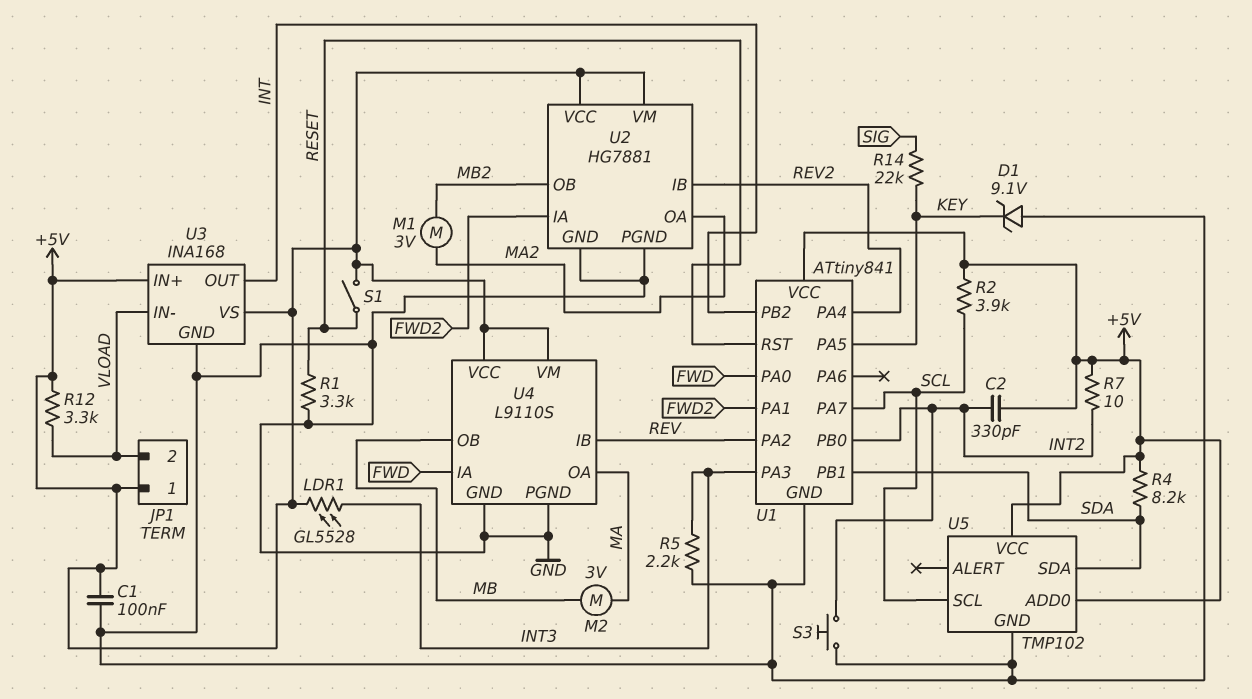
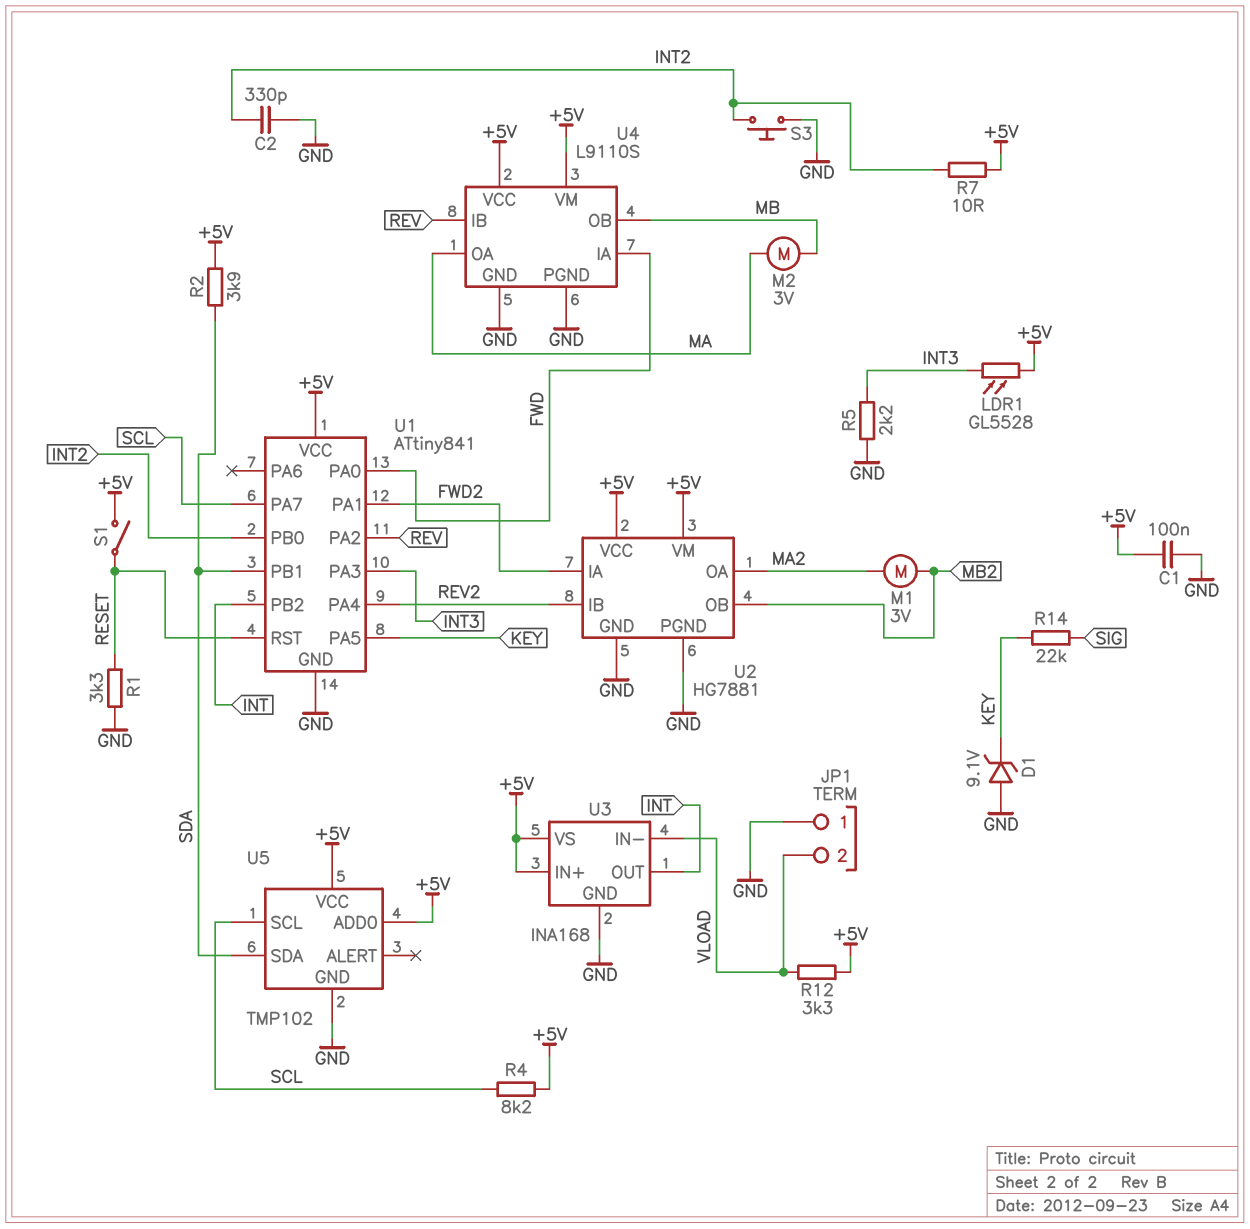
C2: 330pF (+5V, INT2) -> 330pF (GND, INT2)
JP1 pin 1: +5V -> GND
R2: 3.9k (+5V, SCL) -> 3.9k (+5V, SDA)
R4: 8.2k (+5V, SDA) -> 8.2k (+5V, SCL)

